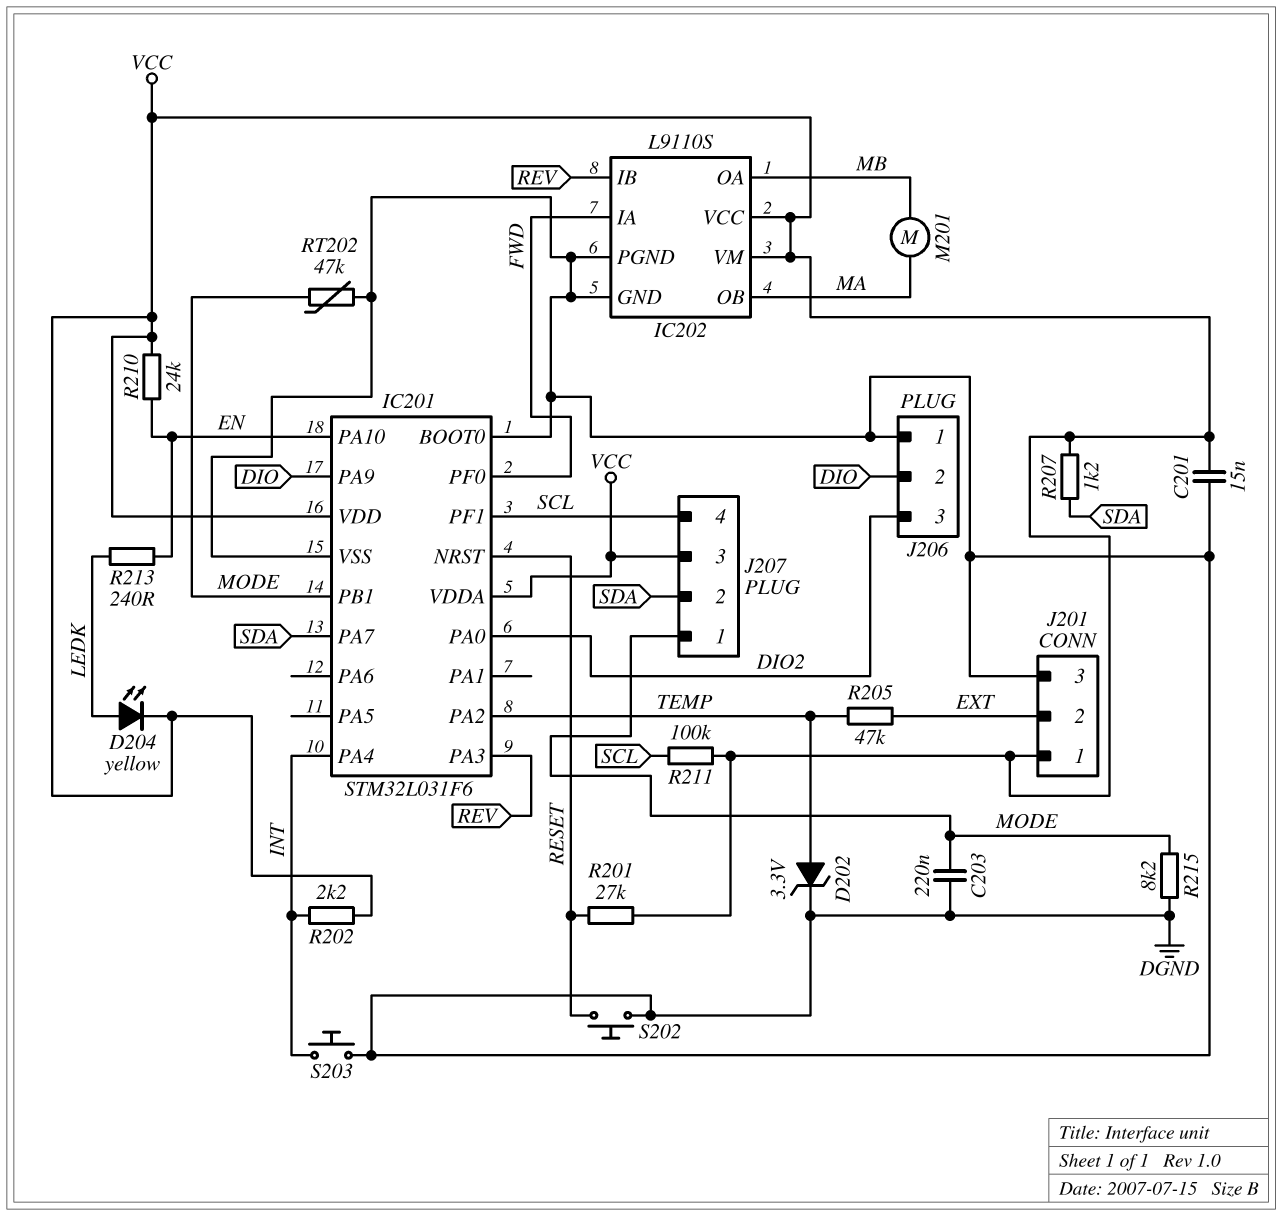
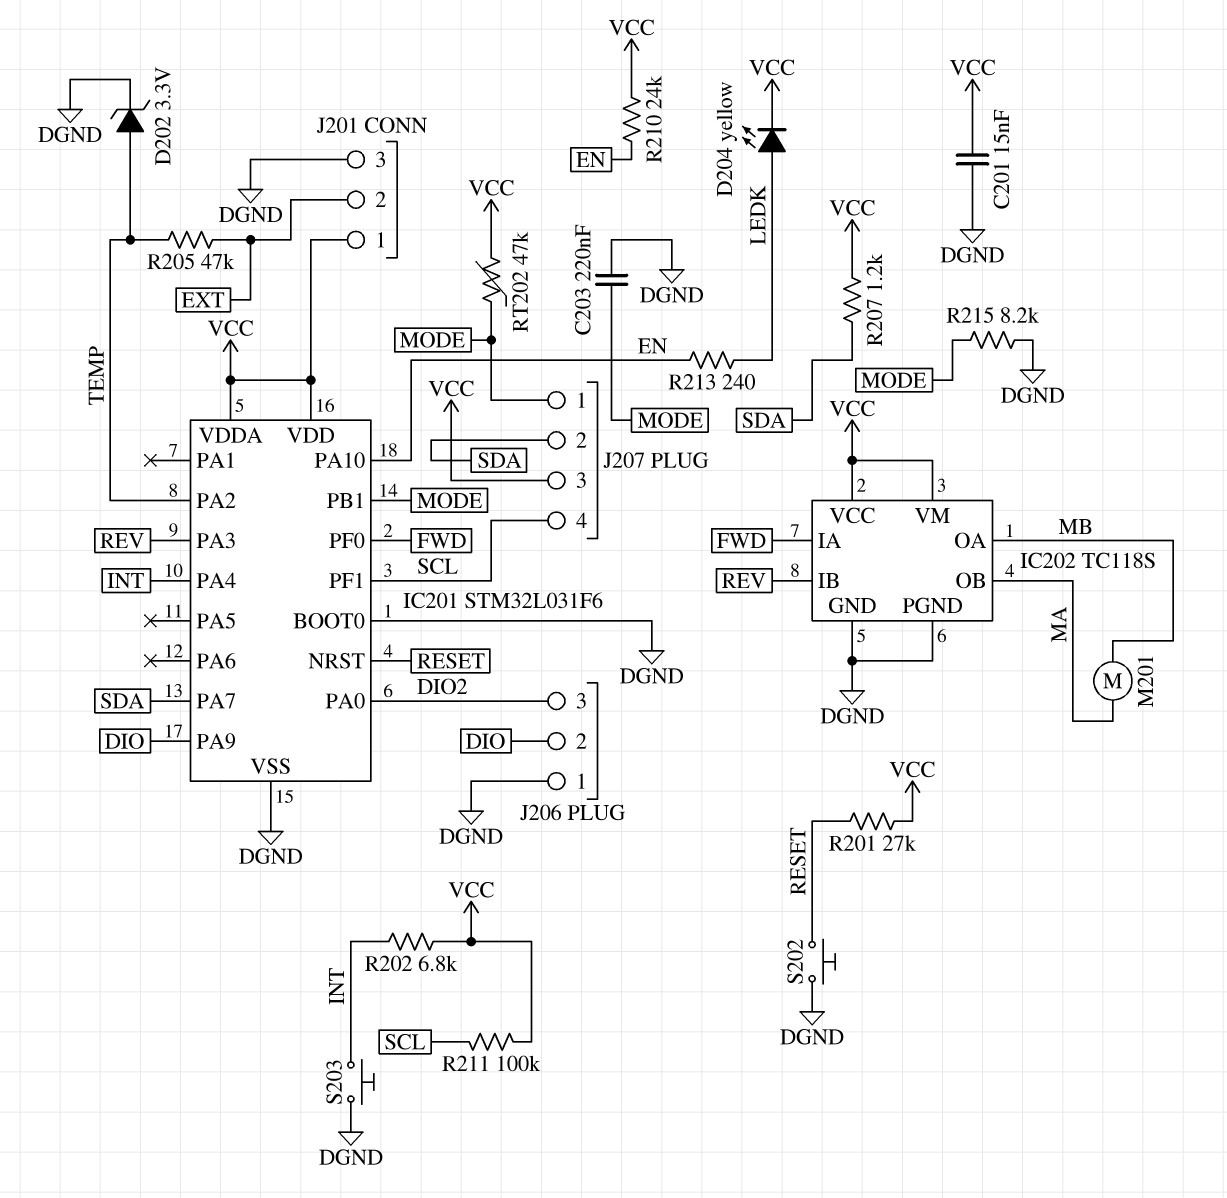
IC202: L9110S -> TC118S
R202: 2.2k (INT, VCC) -> 6.8k (INT, VCC)
RT202: 47k (DGND, MODE) -> 47k (MODE, VCC)

